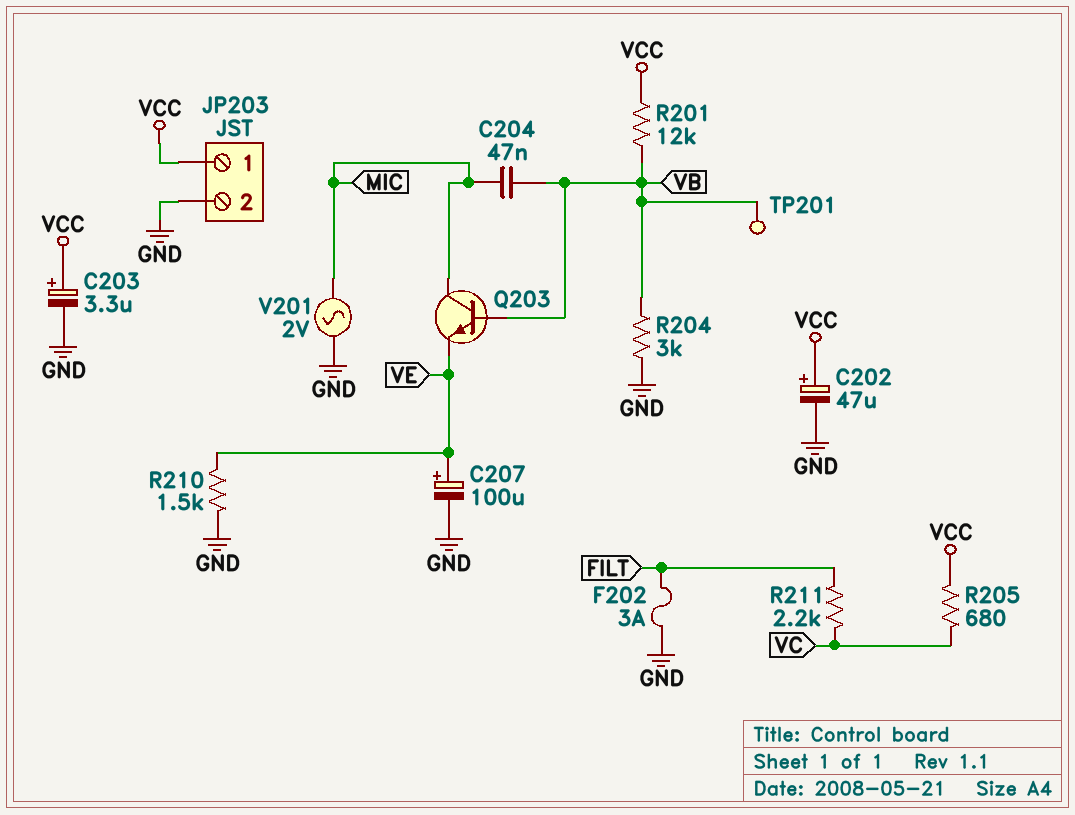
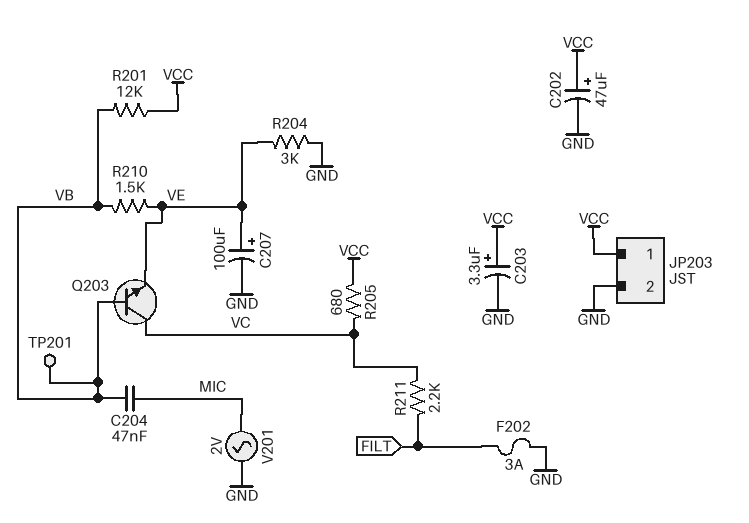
Q203: NPN (B VB, C MIC, E VE) -> NPN (B VB, C VC, E VE)
R204: 3k (GND, VB) -> 3k (GND, VE)
R210: 1.5k (GND, VE) -> 1.5k (VB, VE)

